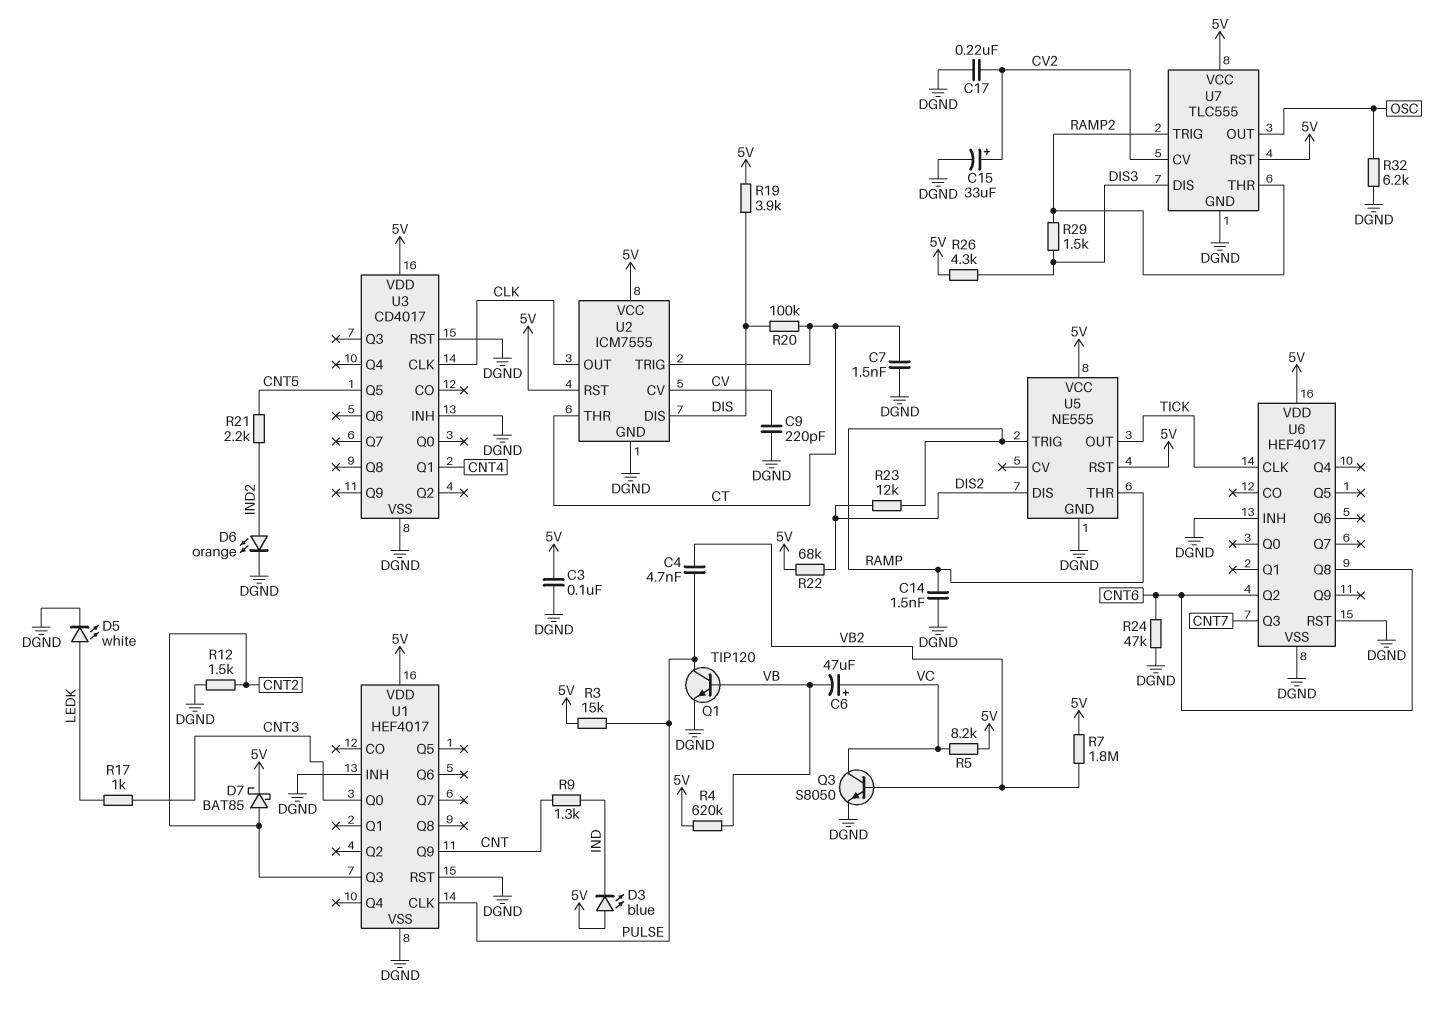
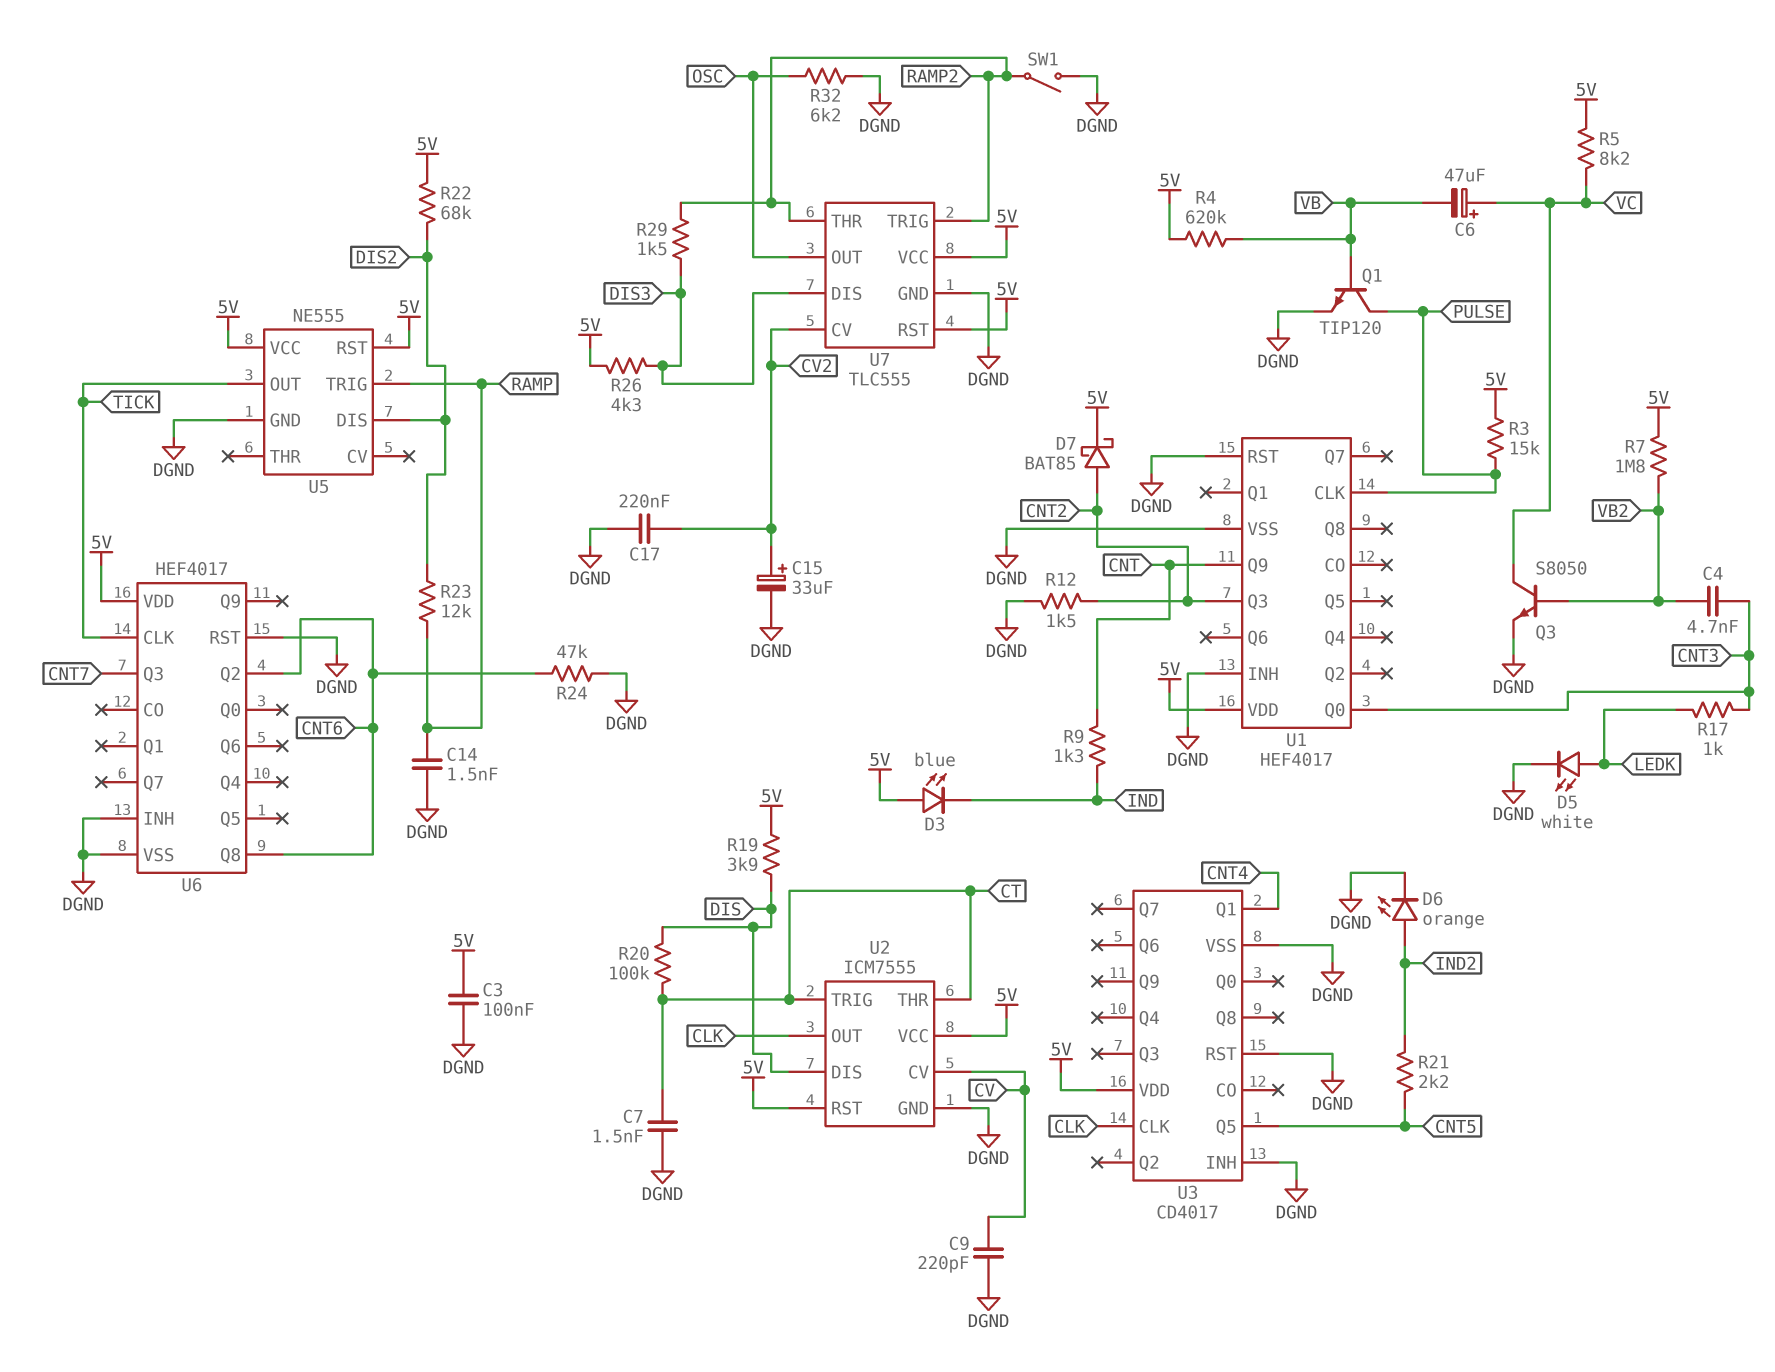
C4: 4.7nF (PULSE, VB2) -> 4.7nF (CNT3, VB2)
SW1: none -> switch (DGND, RAMP2)
U5 pin THR: RAMP -> none

